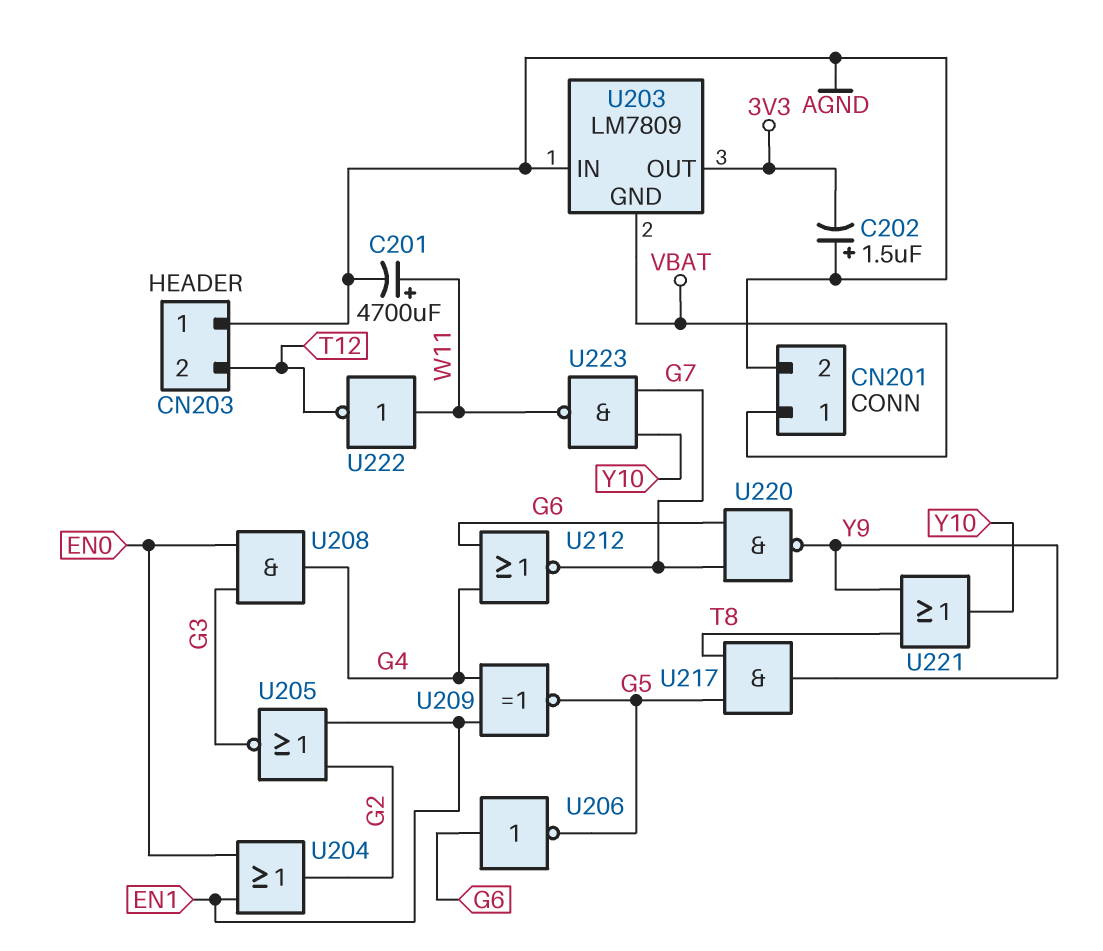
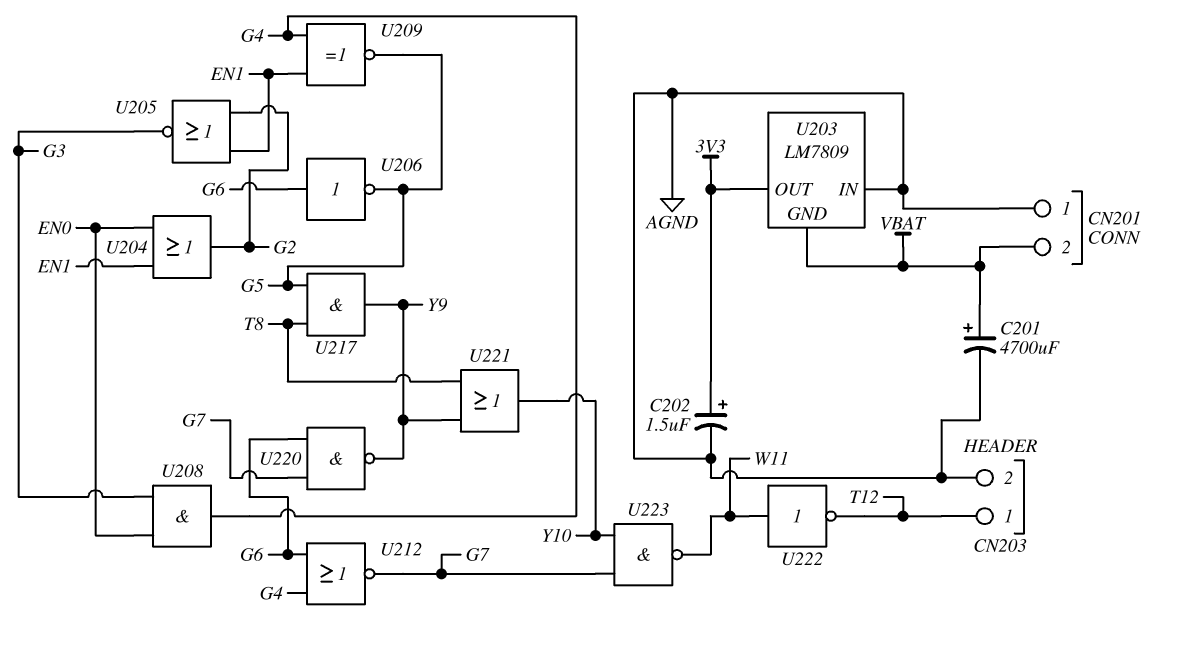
C201: 4700uF (plus W11, minus AGND) -> 4700uF (plus VBAT, minus AGND)
C202: 1.5uF (plus AGND, minus 3V3) -> 1.5uF (plus 3V3, minus AGND)
CN201 pin 1: VBAT -> AGND
CN201 pin 2: AGND -> VBAT
CN203 pin 1: AGND -> T12
CN203 pin 2: T12 -> AGND

